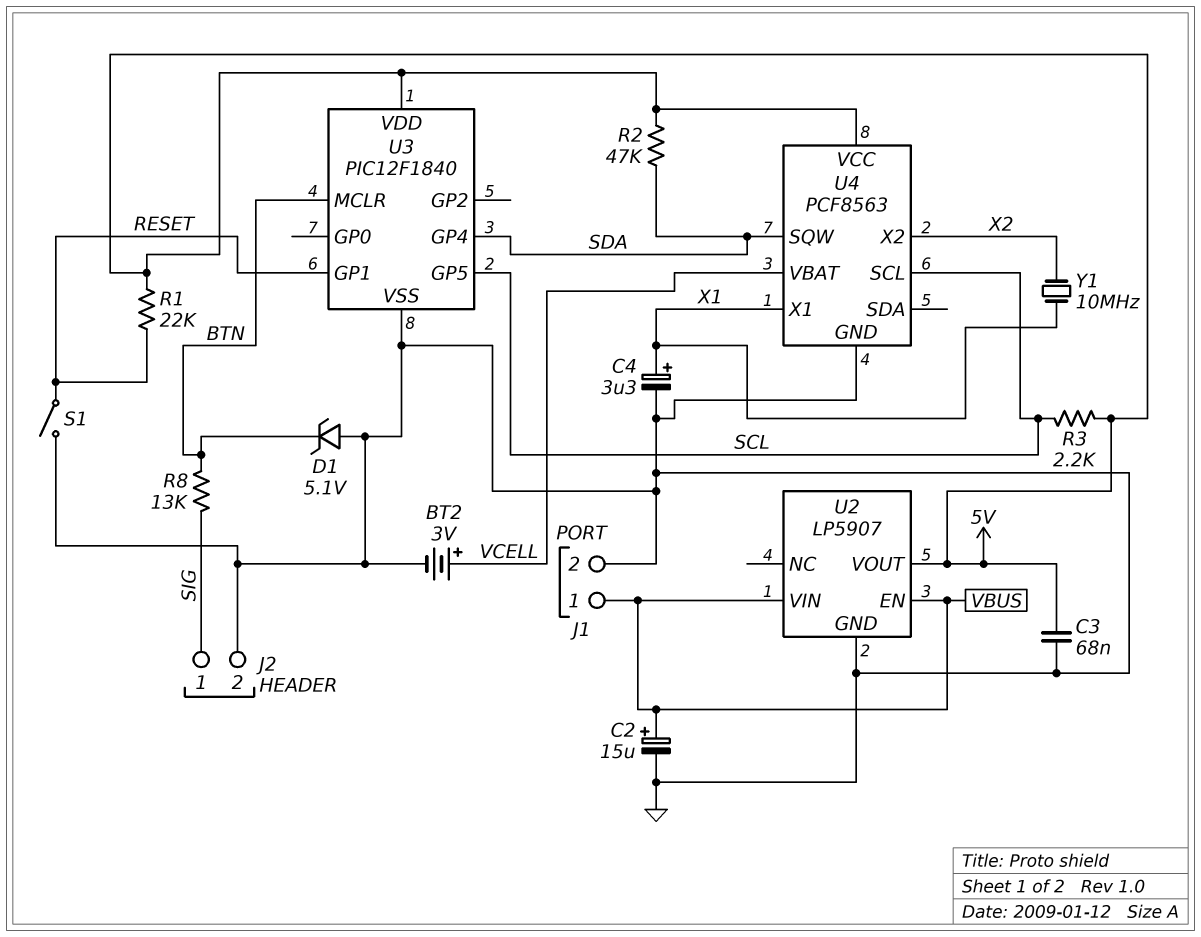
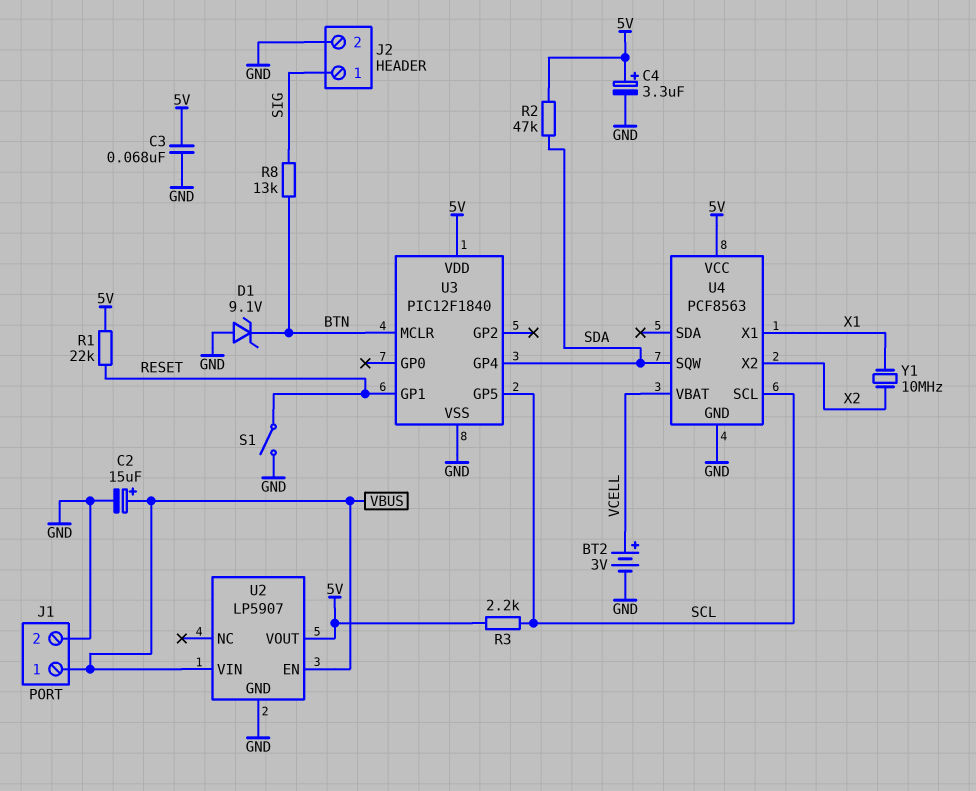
C4: 3.3uF (plus X1, minus GND) -> 3.3uF (plus 5V, minus GND)
D1: zener 5.1V (A GND, K BTN) -> zener 9.1V (A GND, K BTN)

